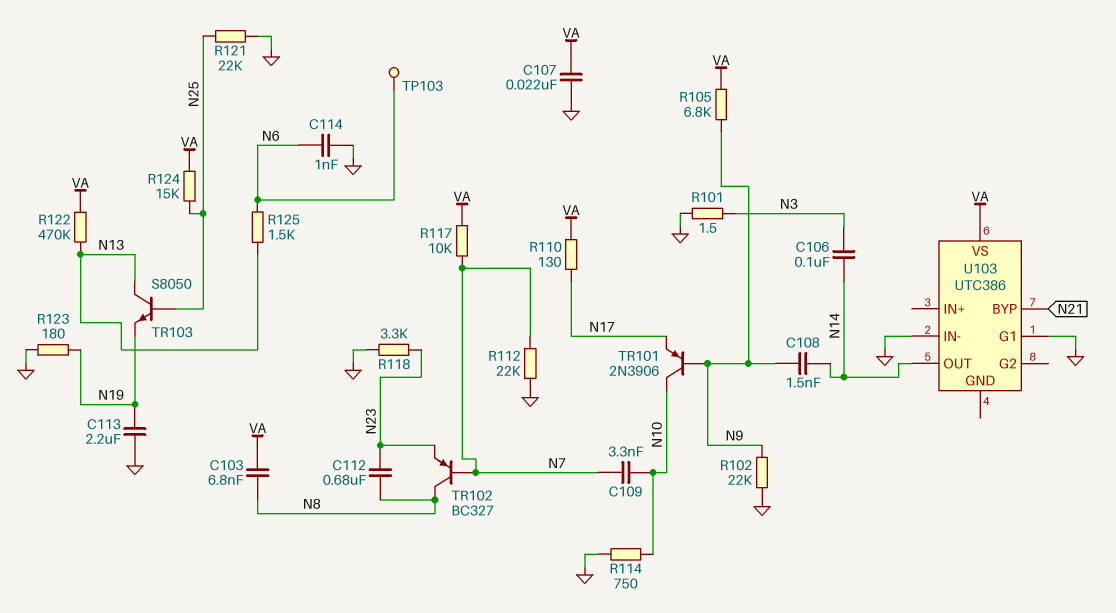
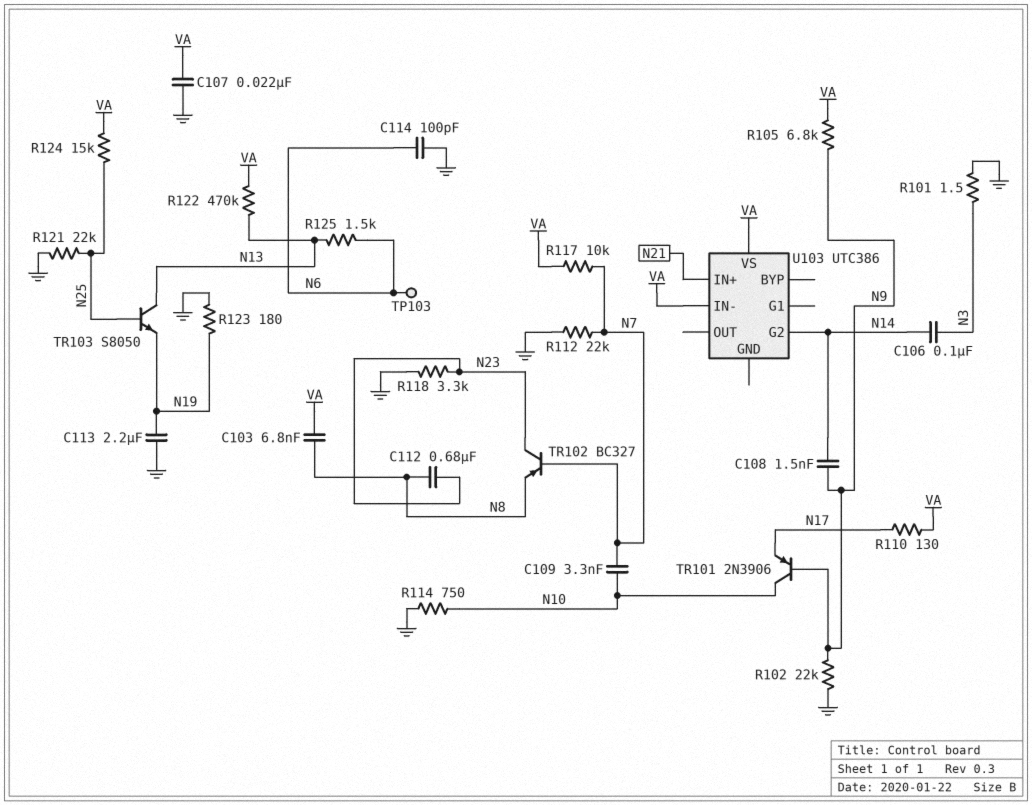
C114: 1nF (GND, N6) -> 100pF (GND, N6)
TR102: PNP BC327 (B N7, C N8, E N23) -> PNP BC327 (B N7, C N23, E N8)
U103 pin BYP: N21 -> none
U103 pin G1: GND -> none
U103 pin G2: none -> N14
U103 pin IN+: none -> N21
U103 pin IN-: GND -> VA
U103 pin OUT: N14 -> none

